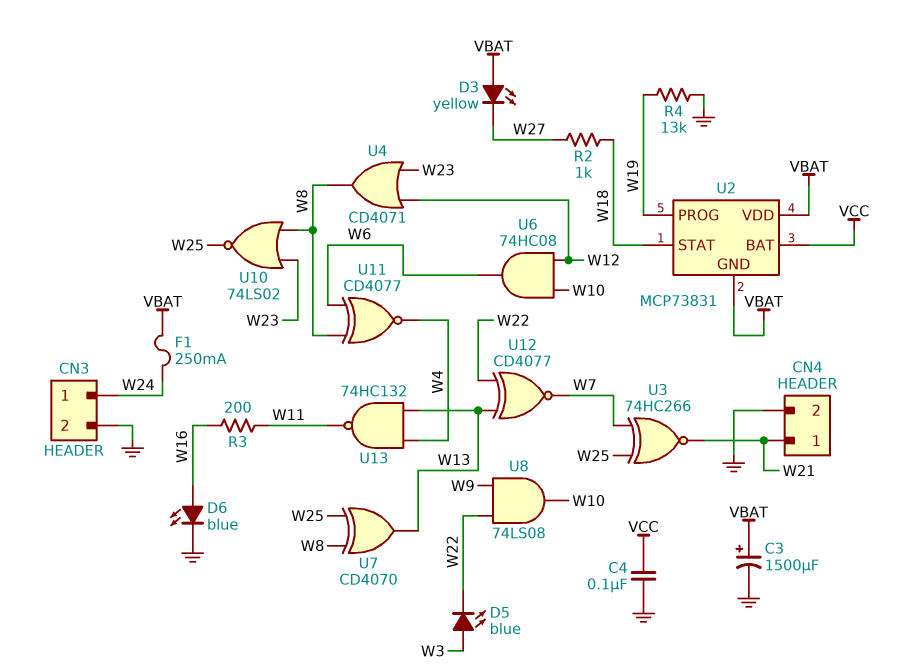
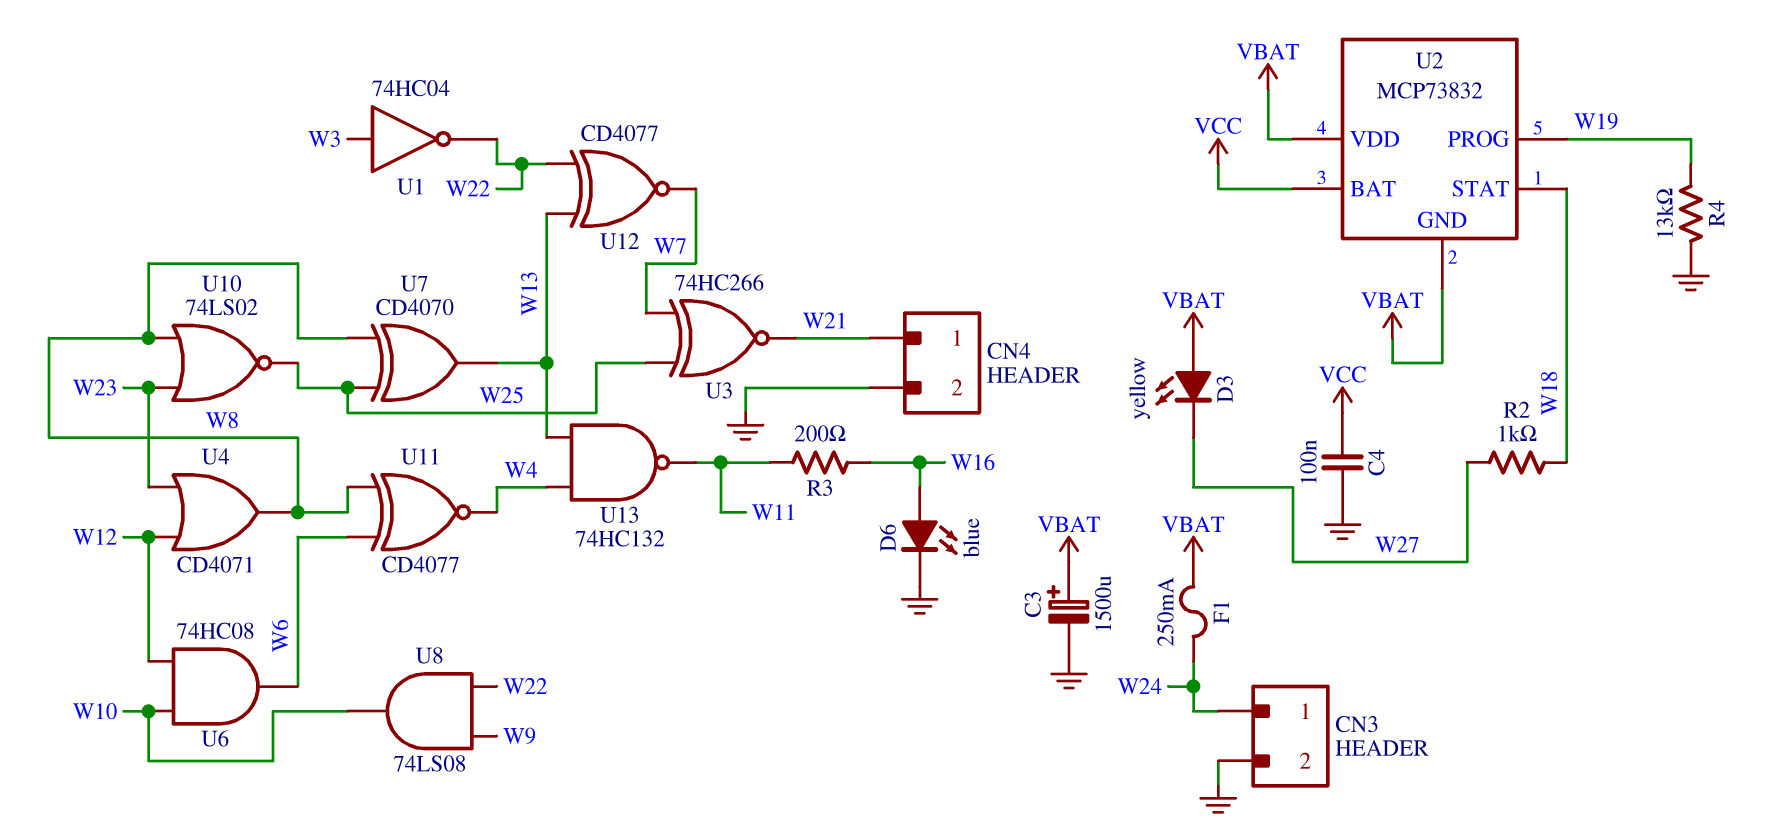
D5: LED blue (A W3, K W22) -> none
U1: none -> NOT 74HC04 (in W3, out W22)
U2: MCP73831 -> MCP73832

